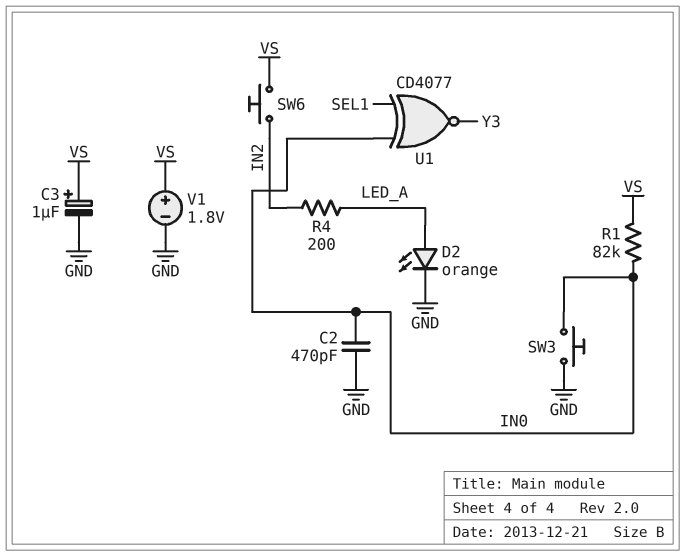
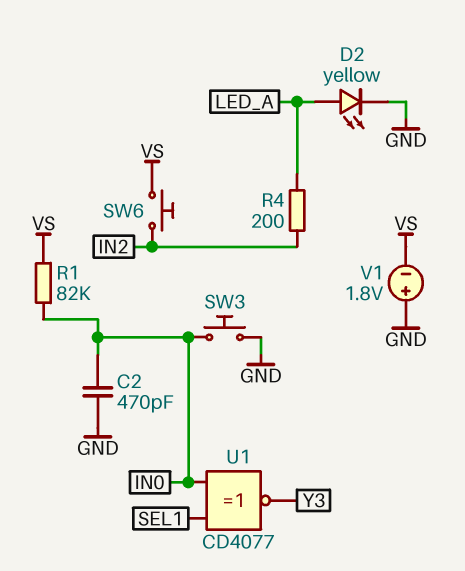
C3: 1uF (plus VS, minus GND) -> none
D2: LED orange (A LED_A, K GND) -> LED yellow (A LED_A, K GND)
V1: 1.8V (plus VS, minus GND) -> 1.8V (plus GND, minus VS)

